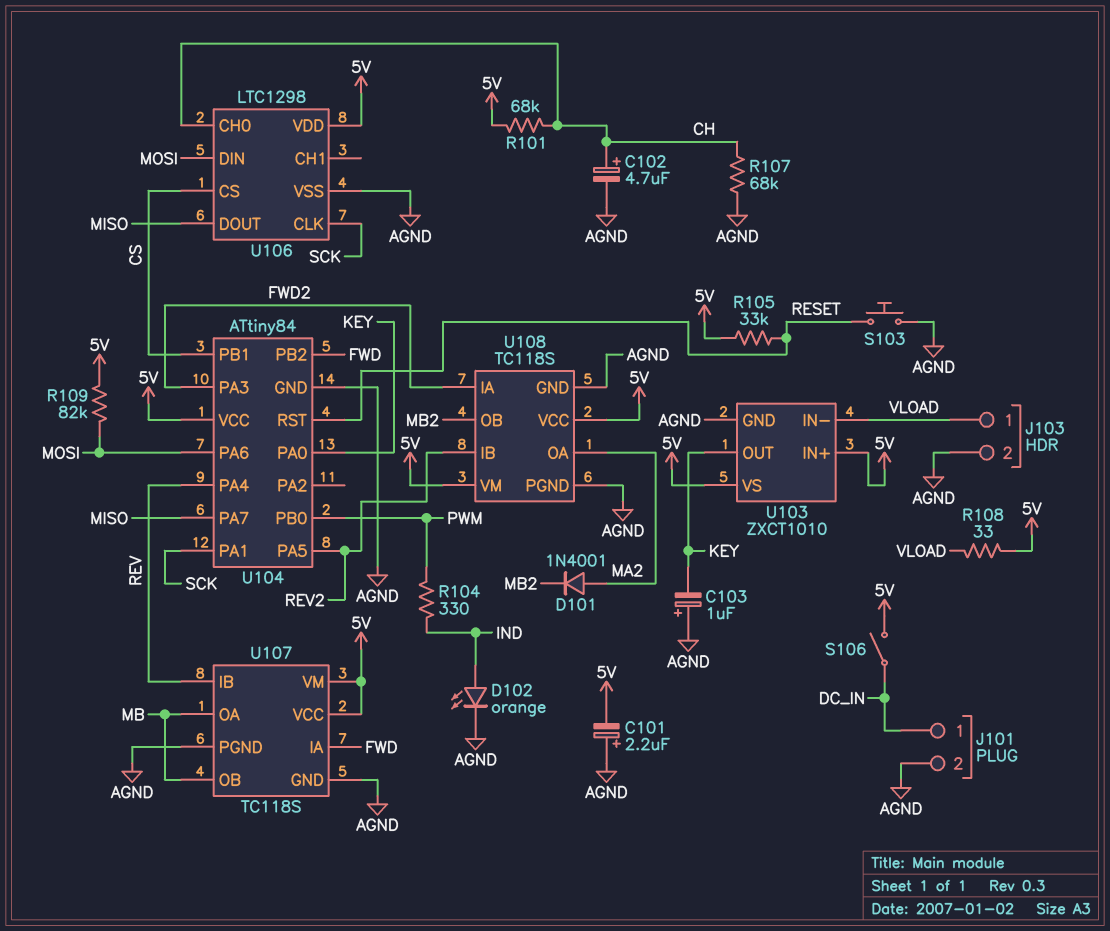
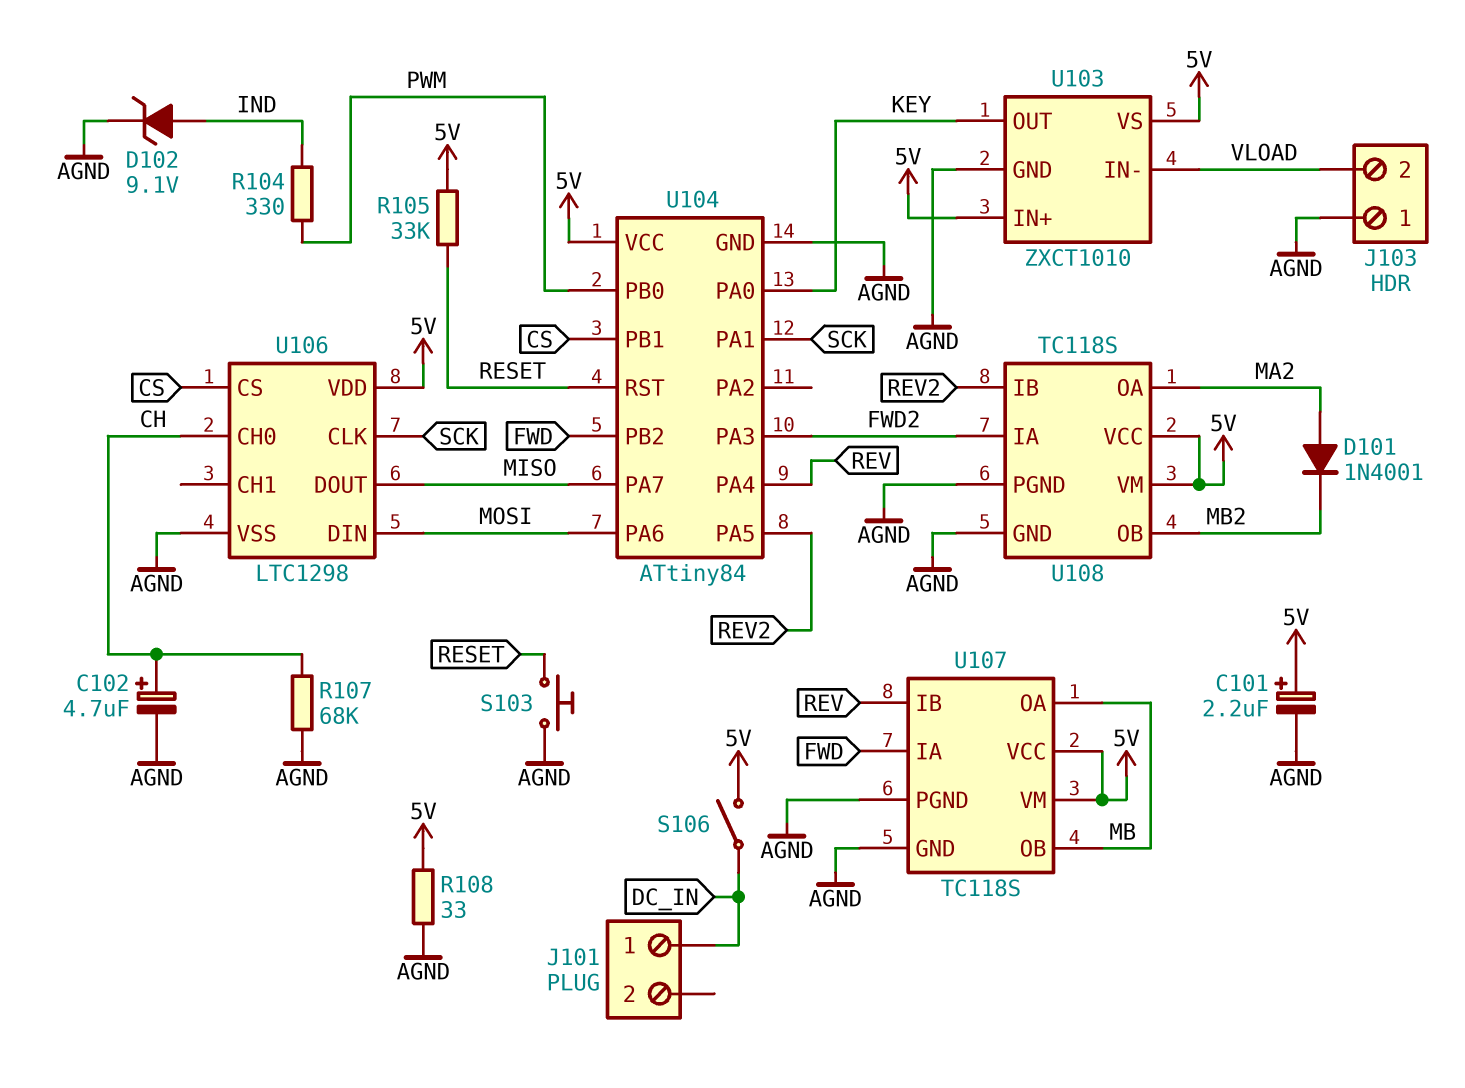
C101: 2.2uF (plus AGND, minus 5V) -> 2.2uF (plus 5V, minus AGND)
C103: 1uF (plus AGND, minus KEY) -> none
D102: LED orange (A IND, K AGND) -> zener 9.1V (A IND, K AGND)
J101 pin 2: AGND -> none
J103 pin 1: VLOAD -> AGND
J103 pin 2: AGND -> VLOAD
R101: 68k (5V, CH) -> none
R108: 33 (5V, VLOAD) -> 33 (5V, AGND)
R109: 82k (5V, MOSI) -> none

